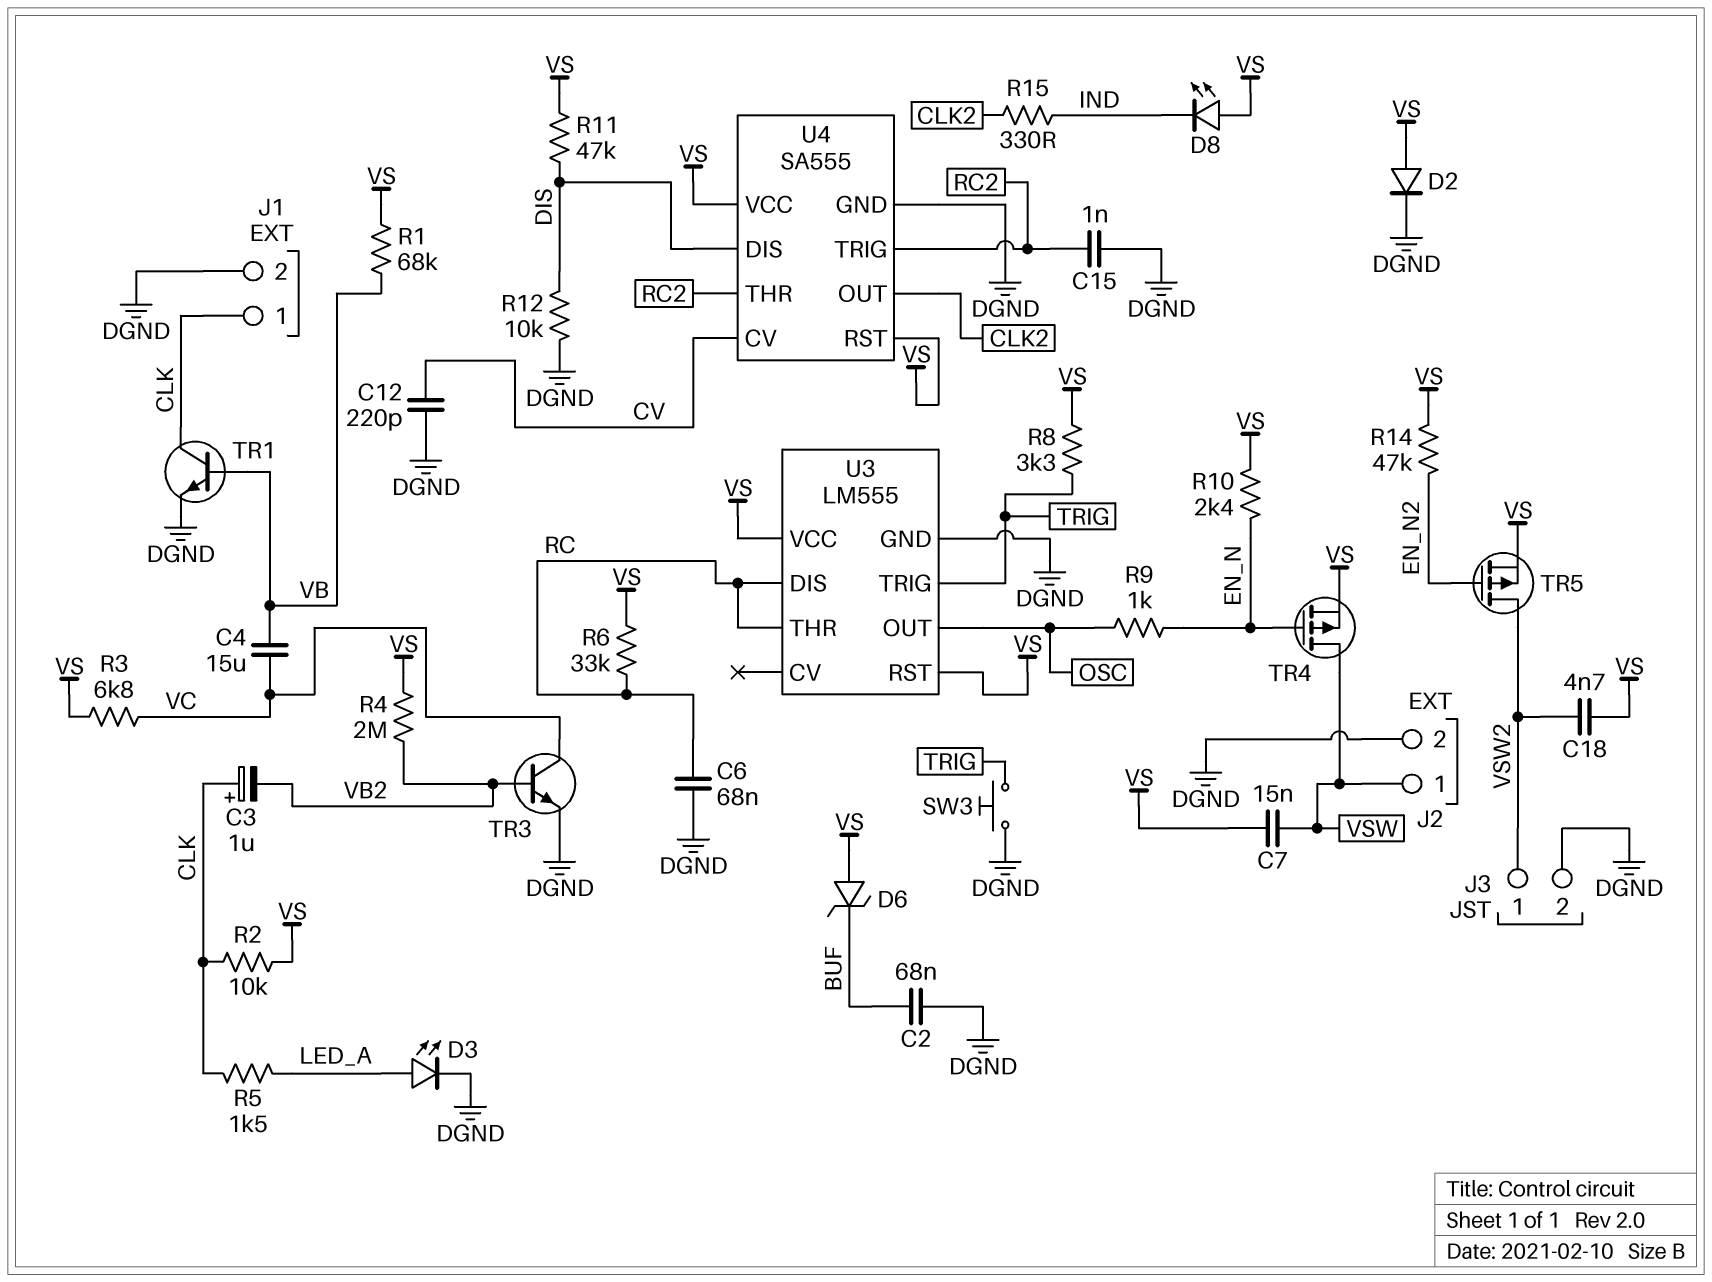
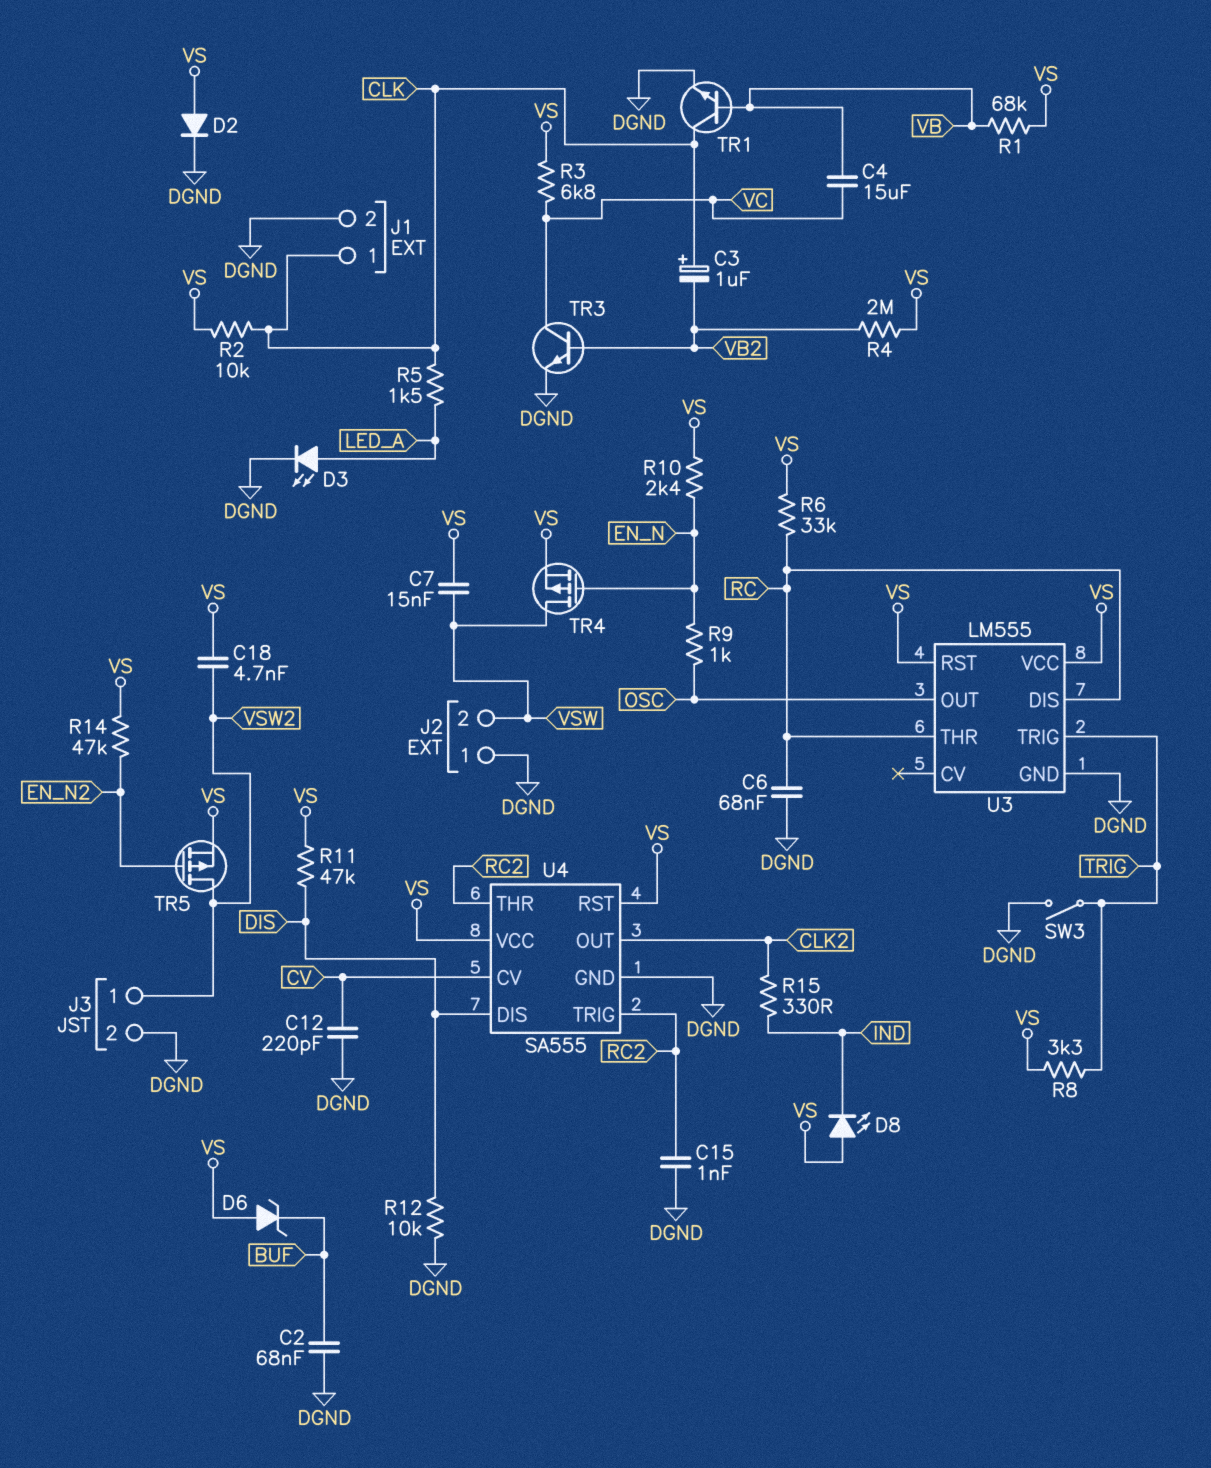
J2 pin 1: VSW -> DGND
J2 pin 2: DGND -> VSW
SW3: button (DGND, TRIG) -> switch (DGND, TRIG)

